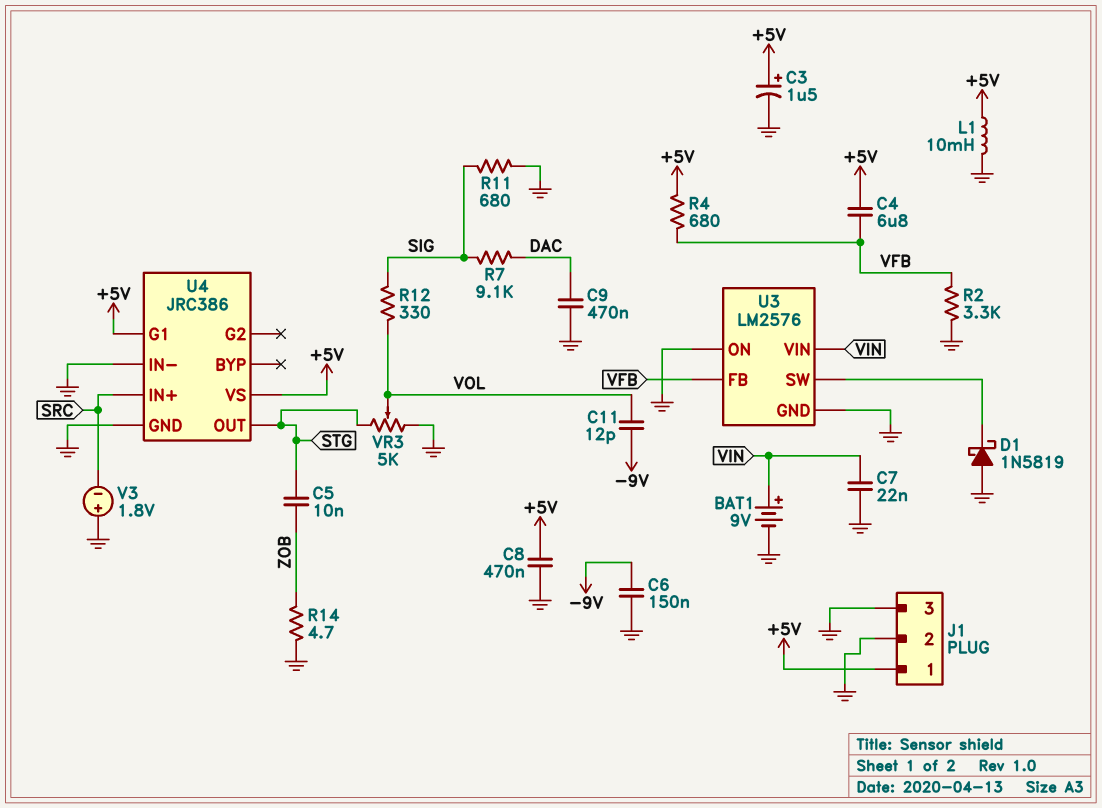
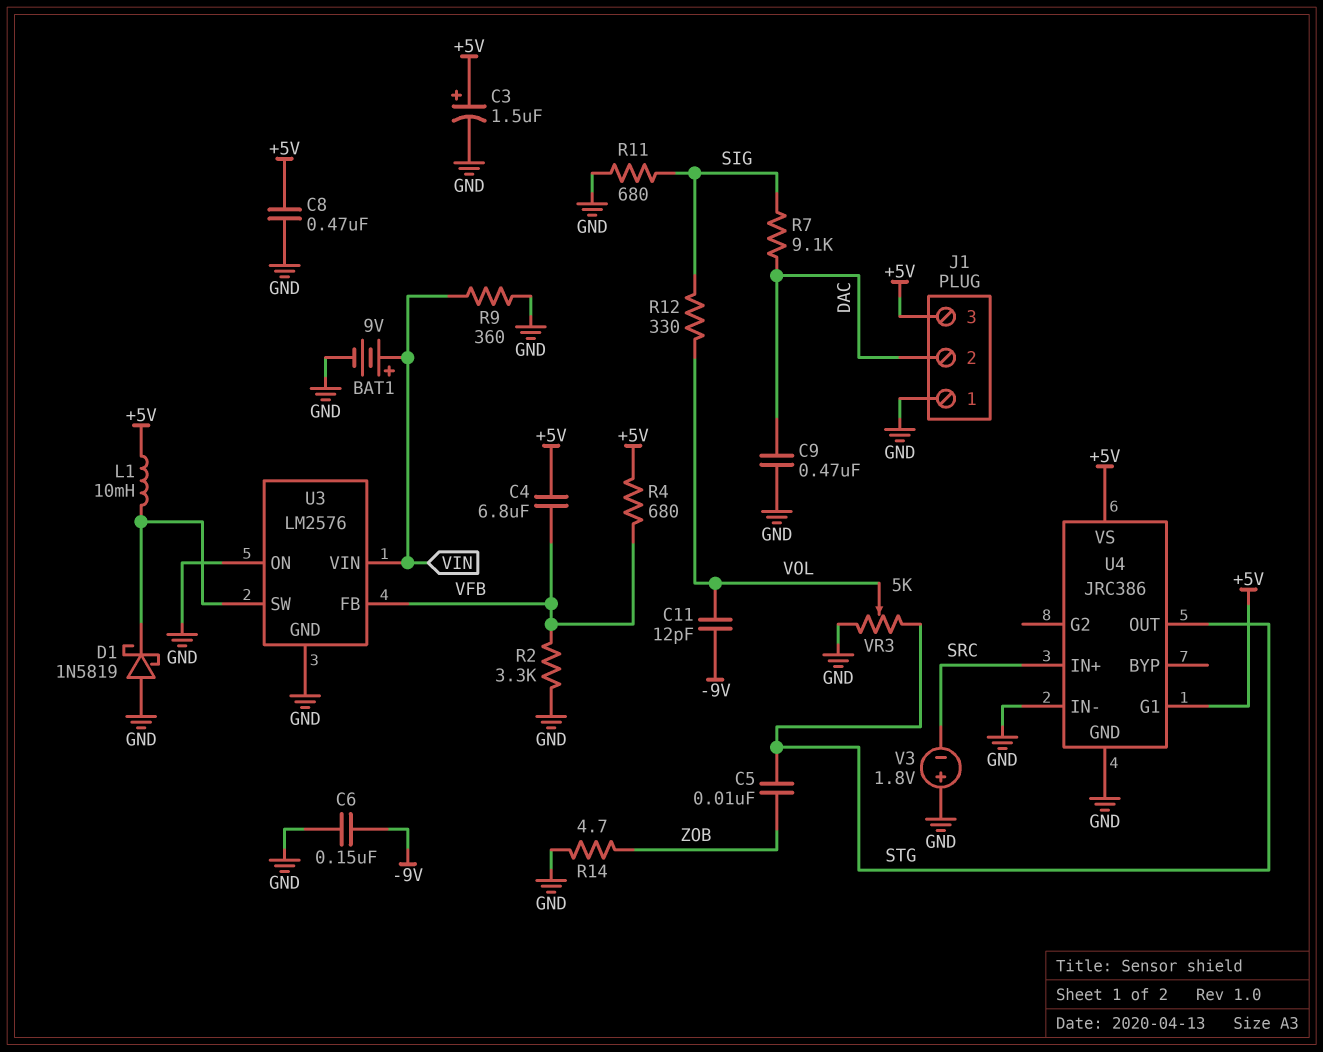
C7: 22nF (GND, VIN) -> none
J1 pin 1: +5V -> GND
J1 pin 2: GND -> DAC
J1 pin 3: GND -> +5V
L1: 10mH (+5V, GND) -> 10mH (+5V, U3/SW)
R9: none -> 360 (GND, VIN)

